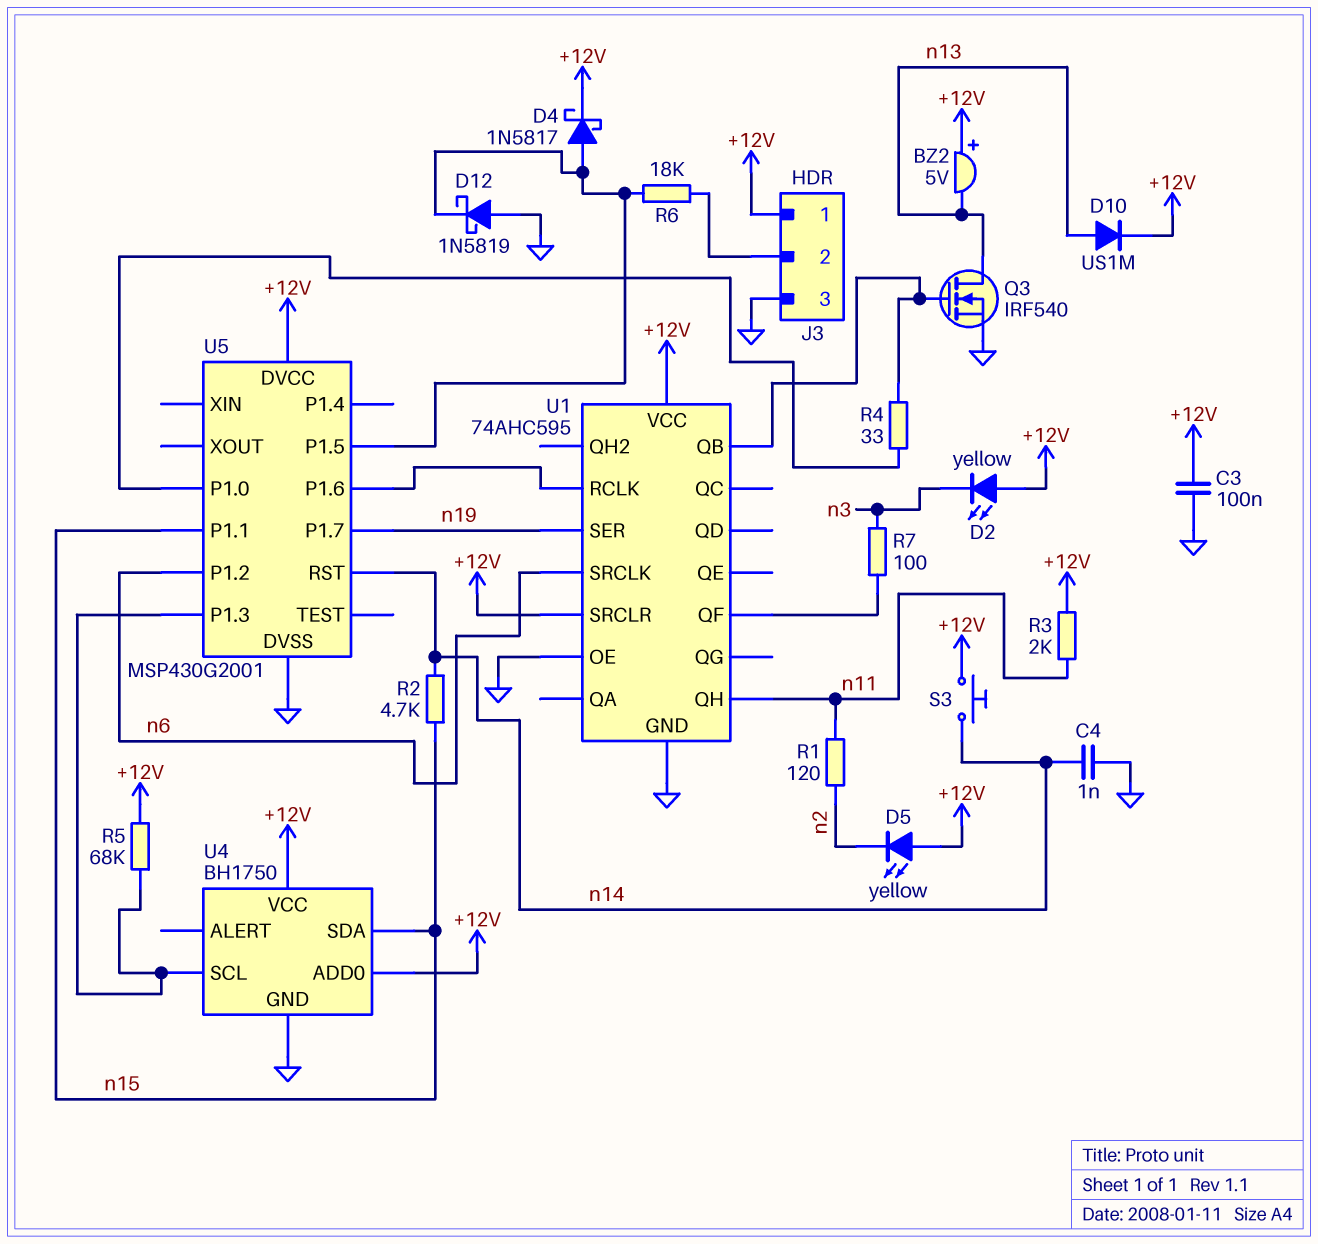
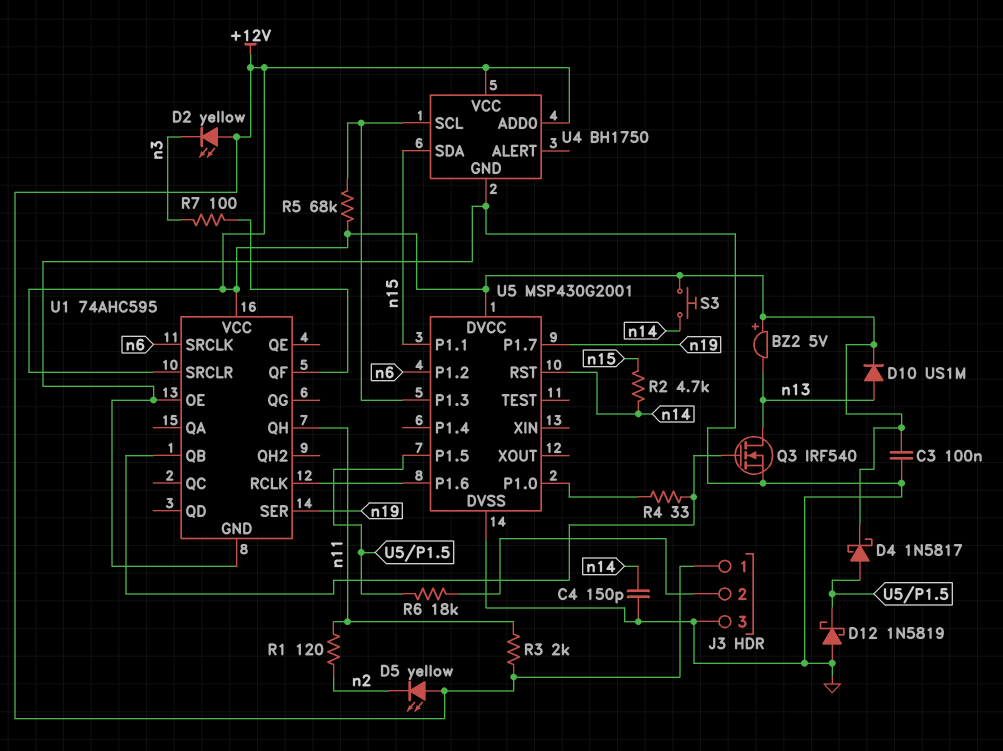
C4: 1nF (GND, n14) -> 150pF (GND, n14)

